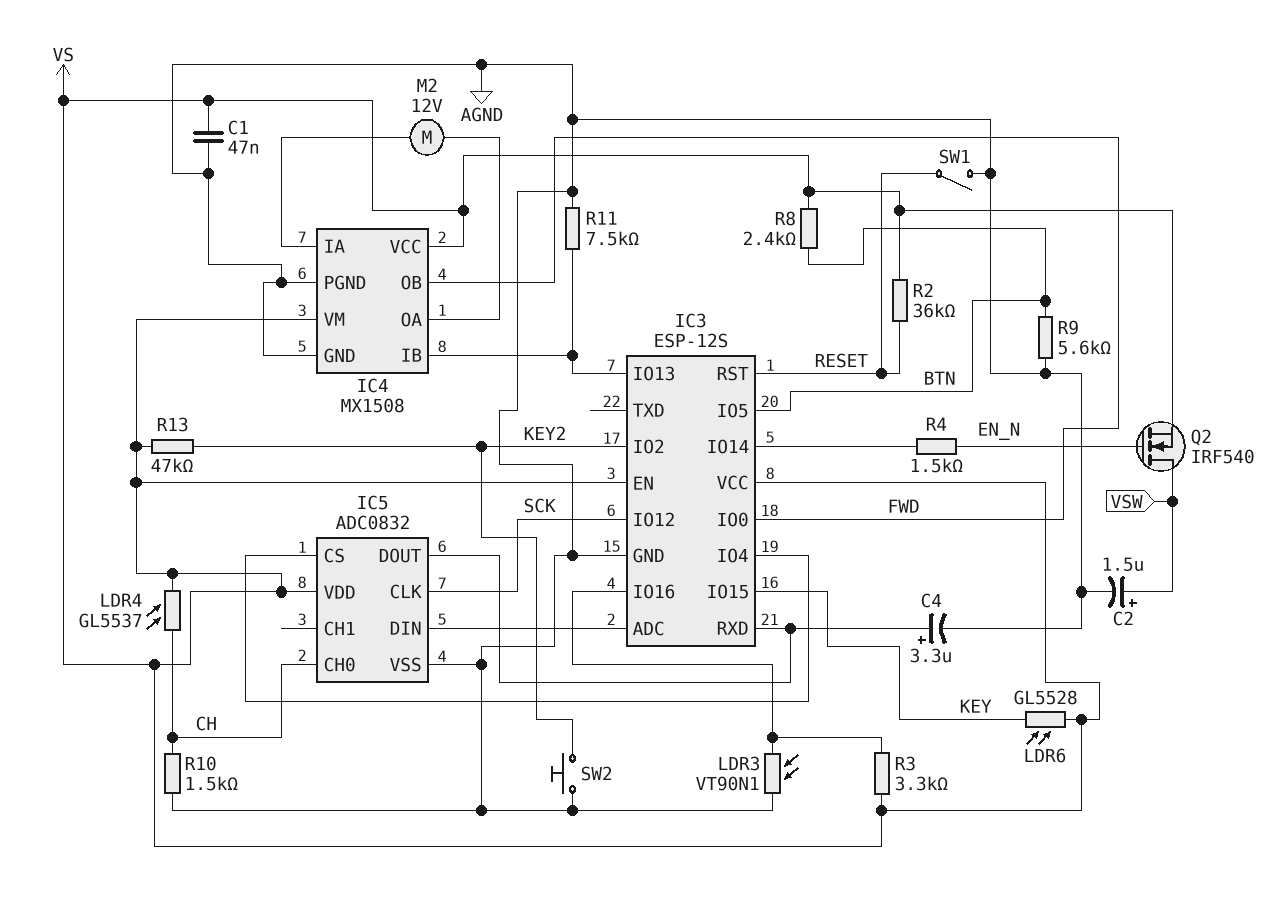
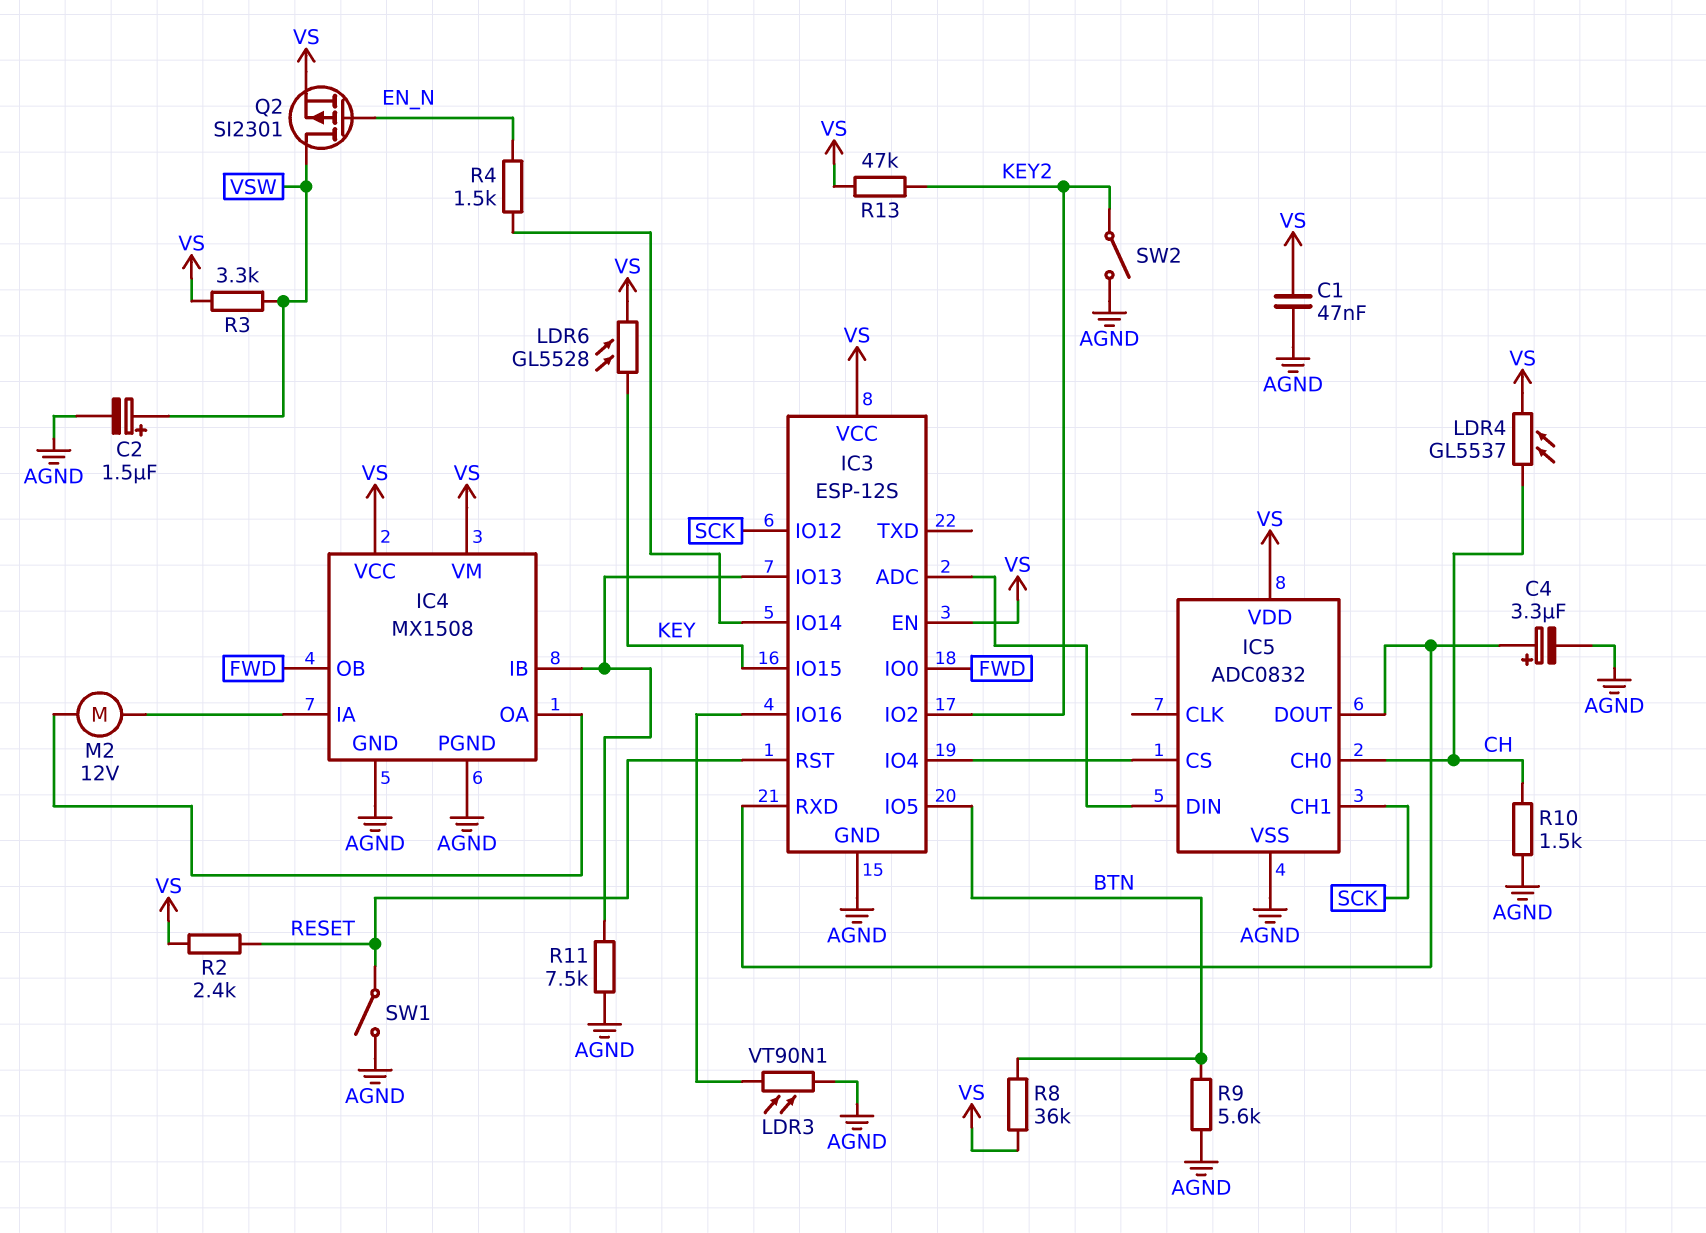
IC5 pin CH1: none -> SCK
IC5 pin CLK: SCK -> none
Q2: NMOS IRF540 (G EN_N, D VSW, S VS) -> PMOS SI2301 (G EN_N, D VSW, S VS)
R2: 36k (RESET, VS) -> 2.4k (RESET, VS)
R3: 3.3k (IC3/IO16, VS) -> 3.3k (VS, VSW)
R8: 2.4k (BTN, VS) -> 36k (BTN, VS)
SW2: button (AGND, KEY2) -> switch (AGND, KEY2)

